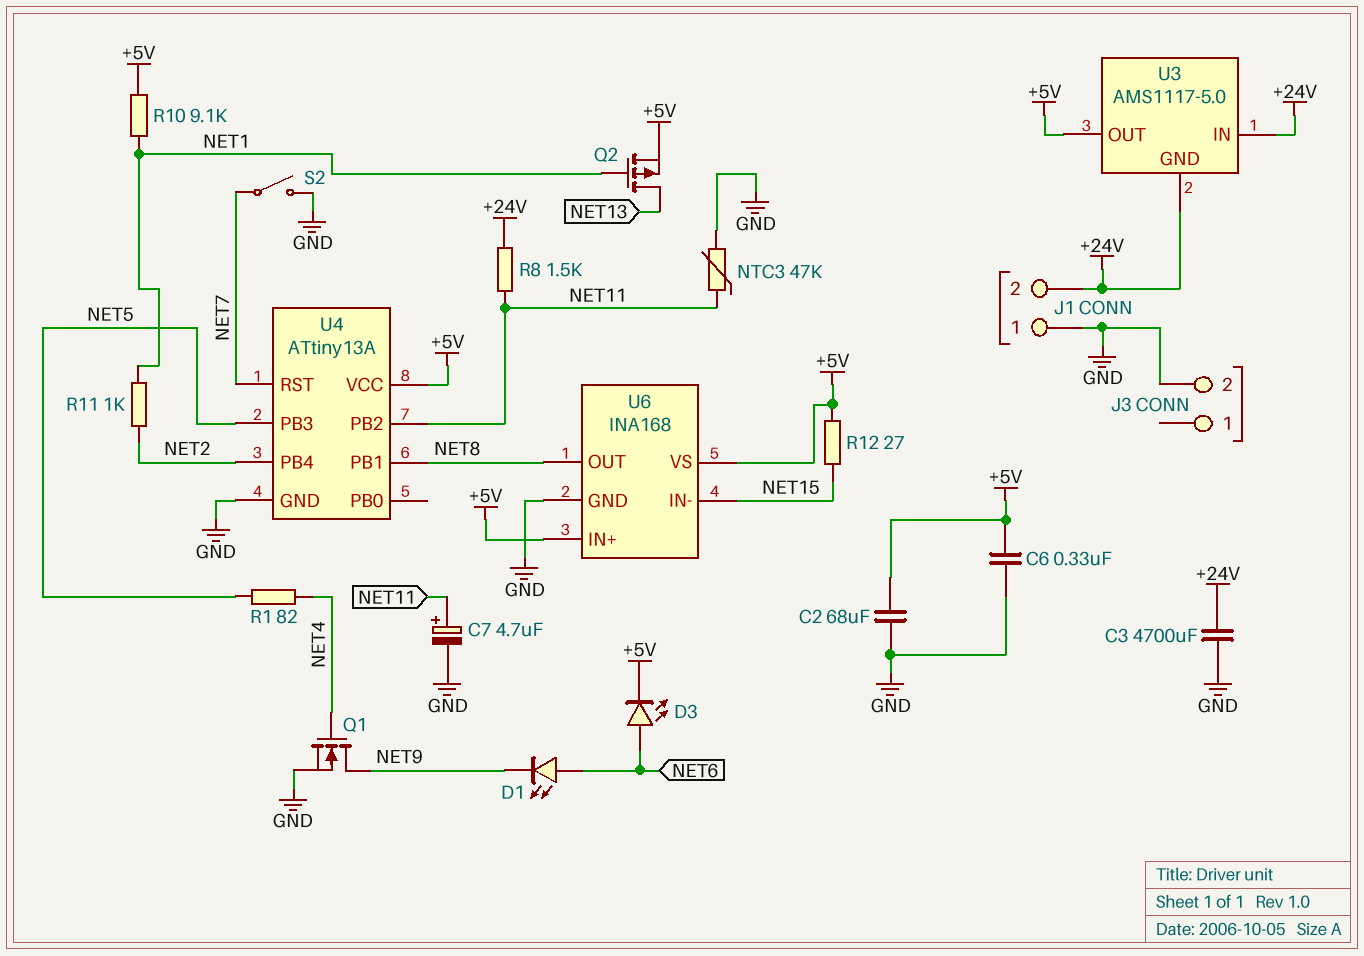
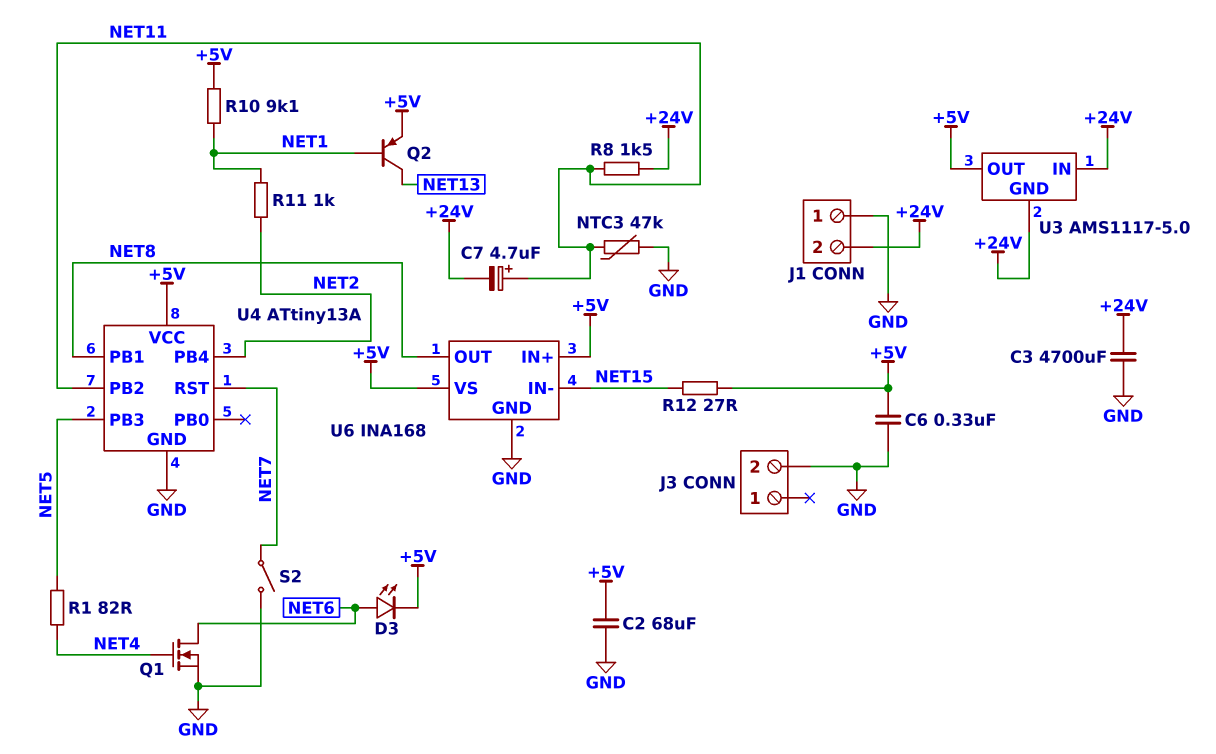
C7: 4.7uF (plus NET11, minus GND) -> 4.7uF (plus NET11, minus +24V)
D1: LED (A NET6, K NET9) -> none
Q1: NMOS (G NET4, D NET9, S GND) -> NMOS (G NET4, D NET6, S GND)
Q2: PMOS (G NET1, D NET13, S +5V) -> PNP (B NET1, C NET13, E +5V)

